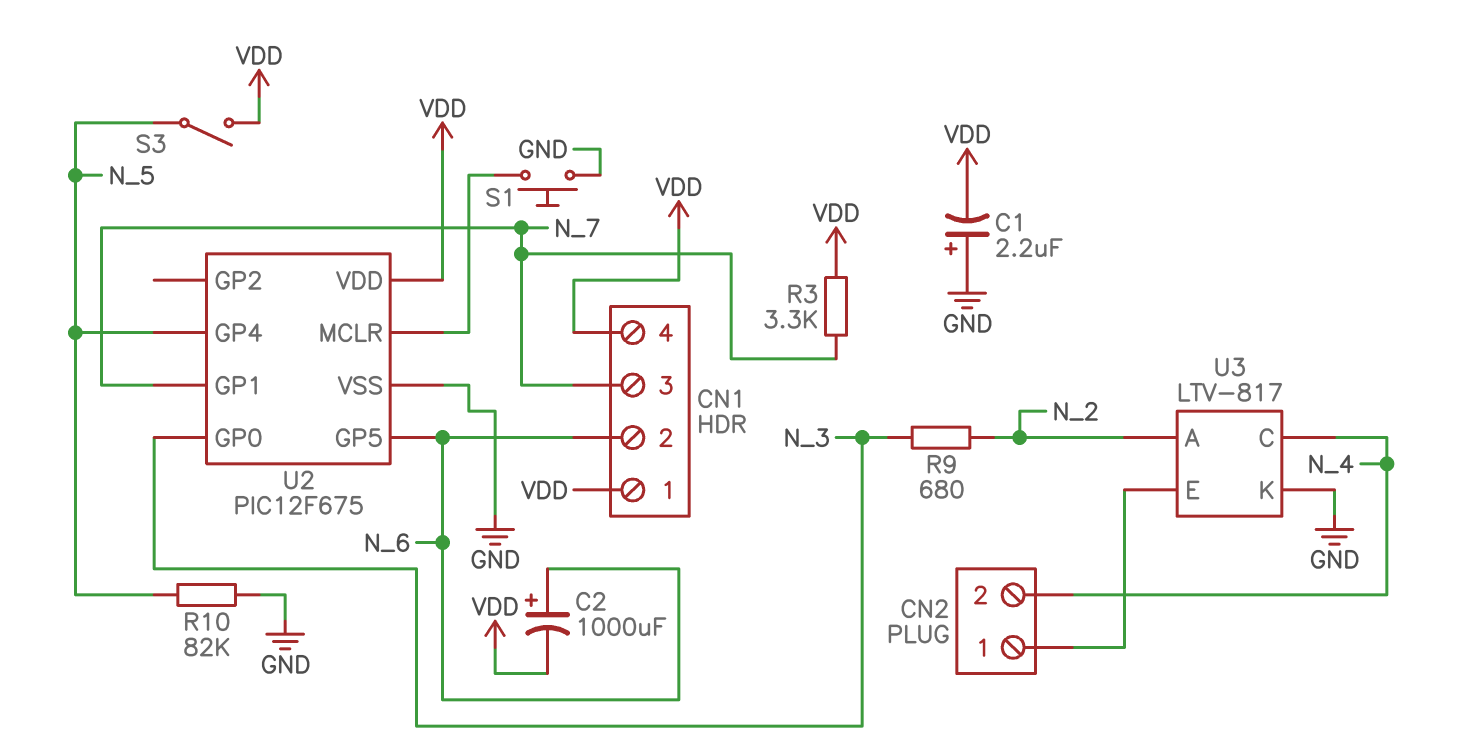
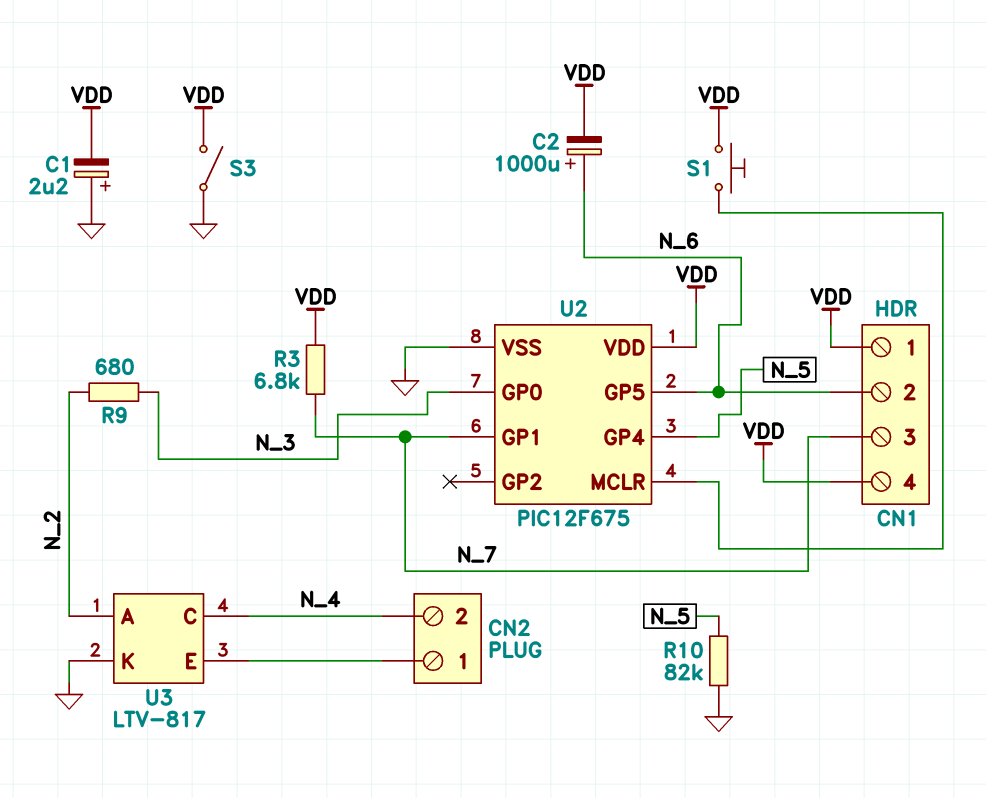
R3: 3.3k (N_7, VDD) -> 6.8k (N_7, VDD)
S1: button (GND, U2/MCLR) -> button (U2/MCLR, VDD)
S3: switch (N_5, VDD) -> switch (GND, VDD)

